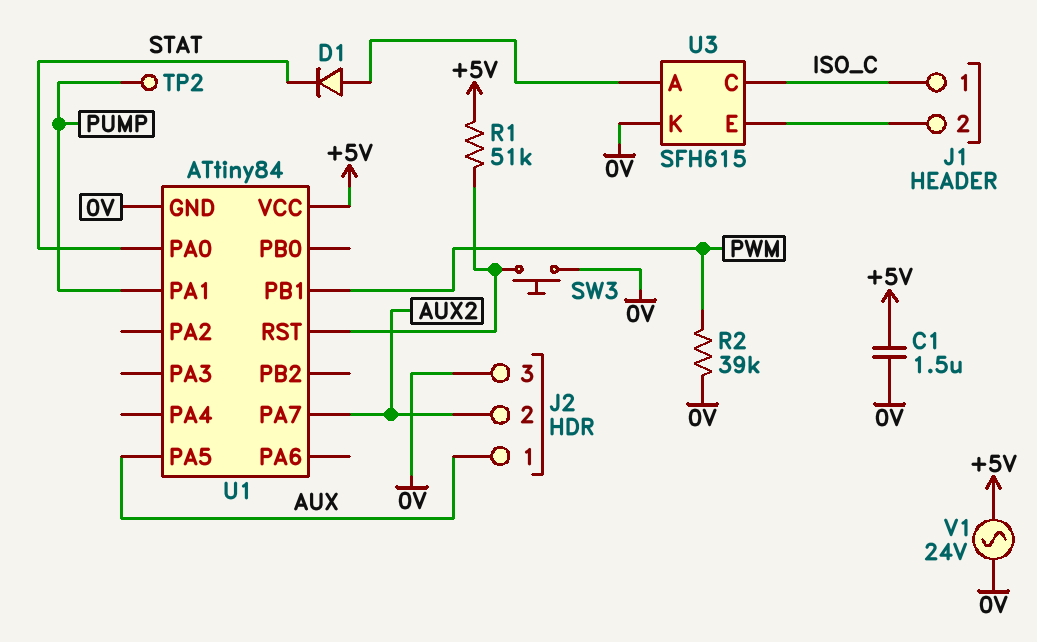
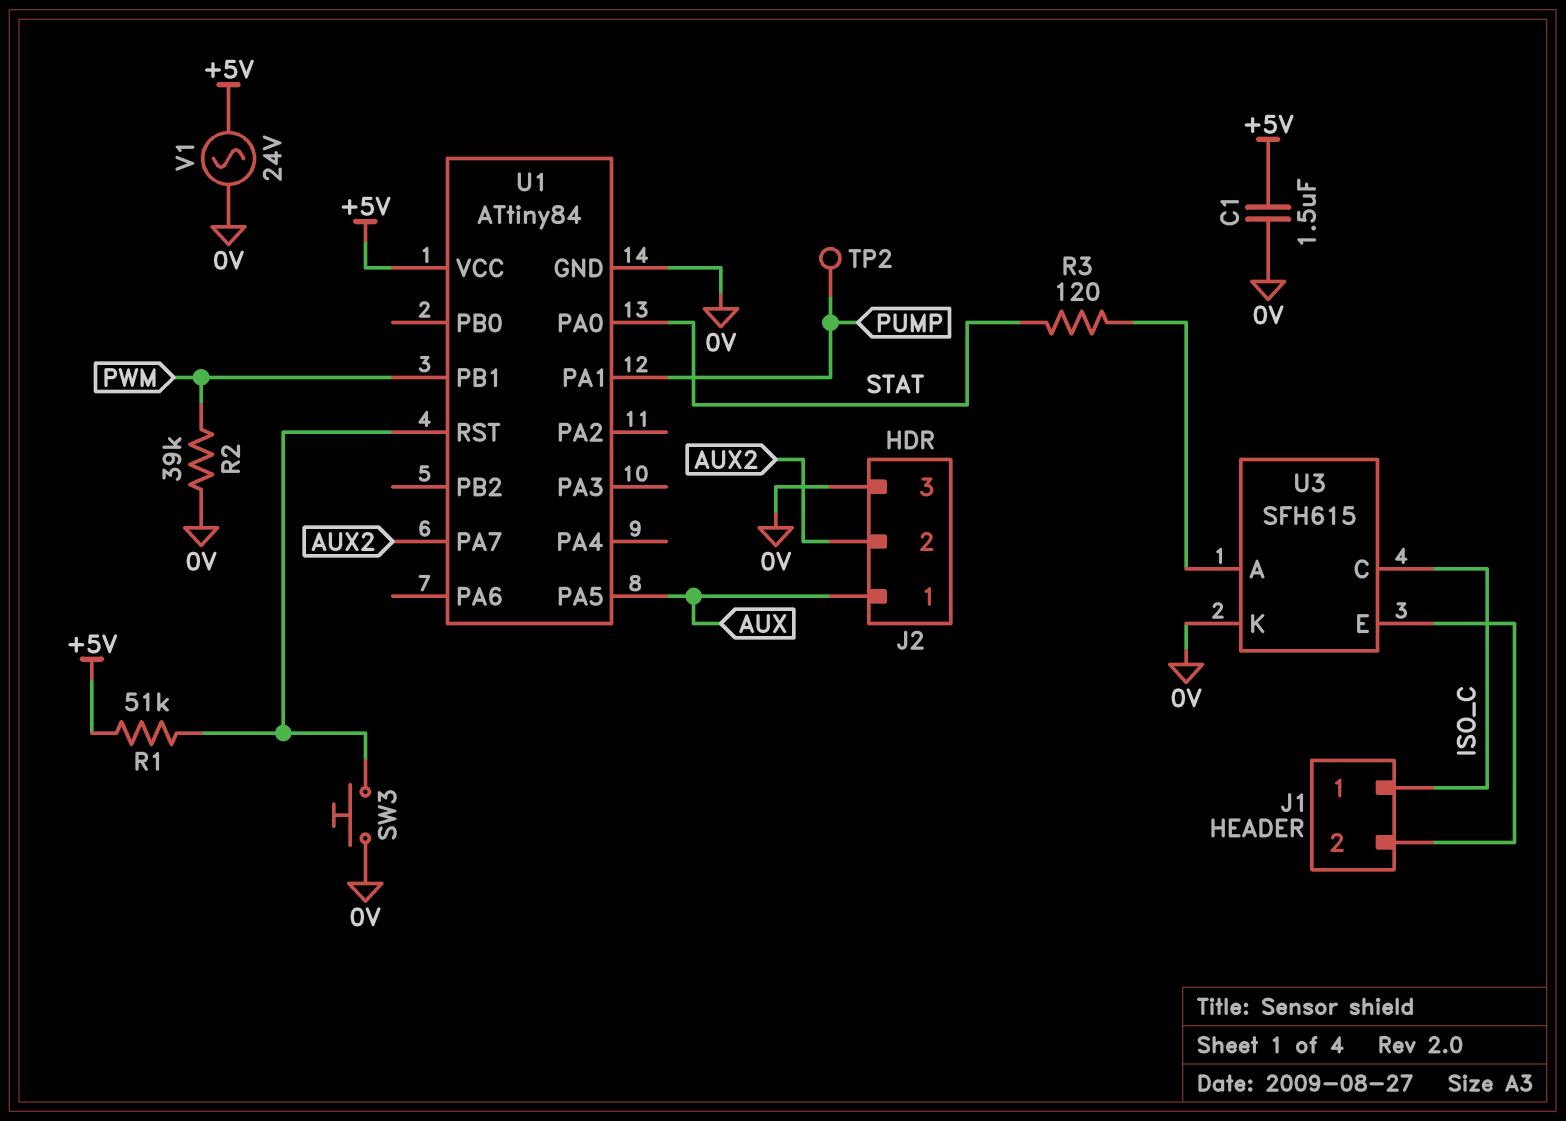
D1: diode (A U3/A, K STAT) -> none
R3: none -> 120 (STAT, U3/A)

